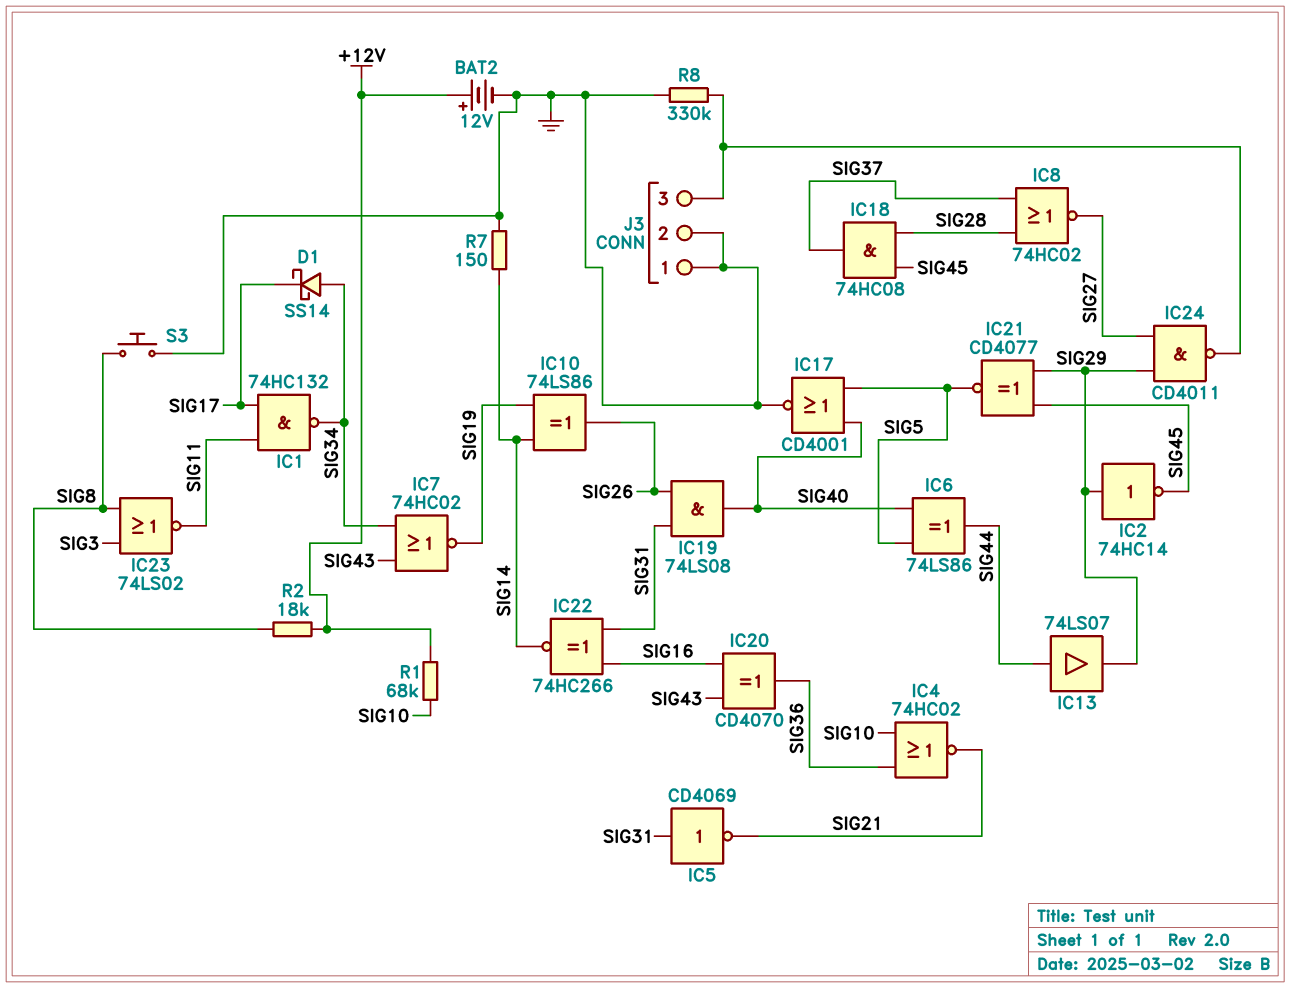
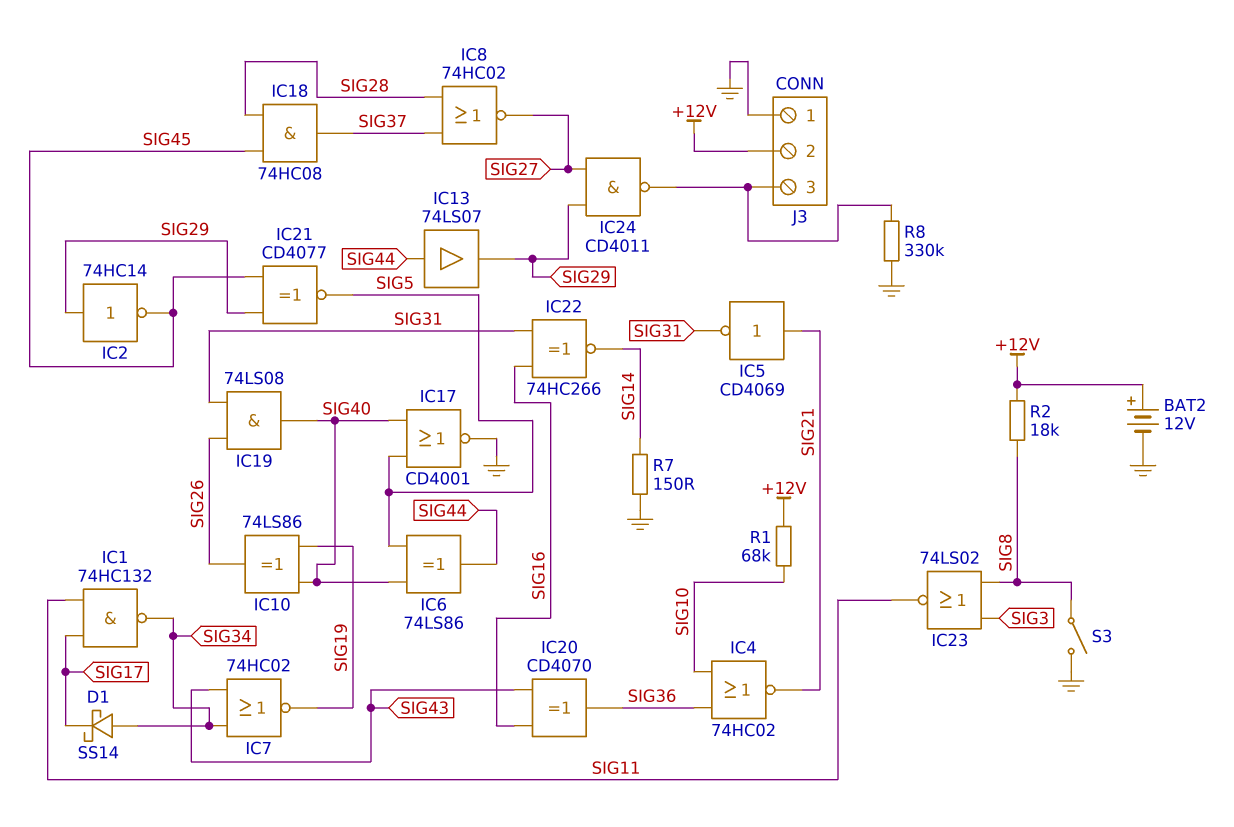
IC5: NOT CD4069 (in SIG31, out SIG21) -> NOT CD4069 (in SIG21, out SIG31)
IC10: XOR 74LS86 (in SIG14, in SIG19, out SIG26) -> XOR 74LS86 (in SIG19, in SIG40, out SIG26)
J3 pin 2: GND -> +12V
S3: button (GND, SIG8) -> switch (GND, SIG8)

